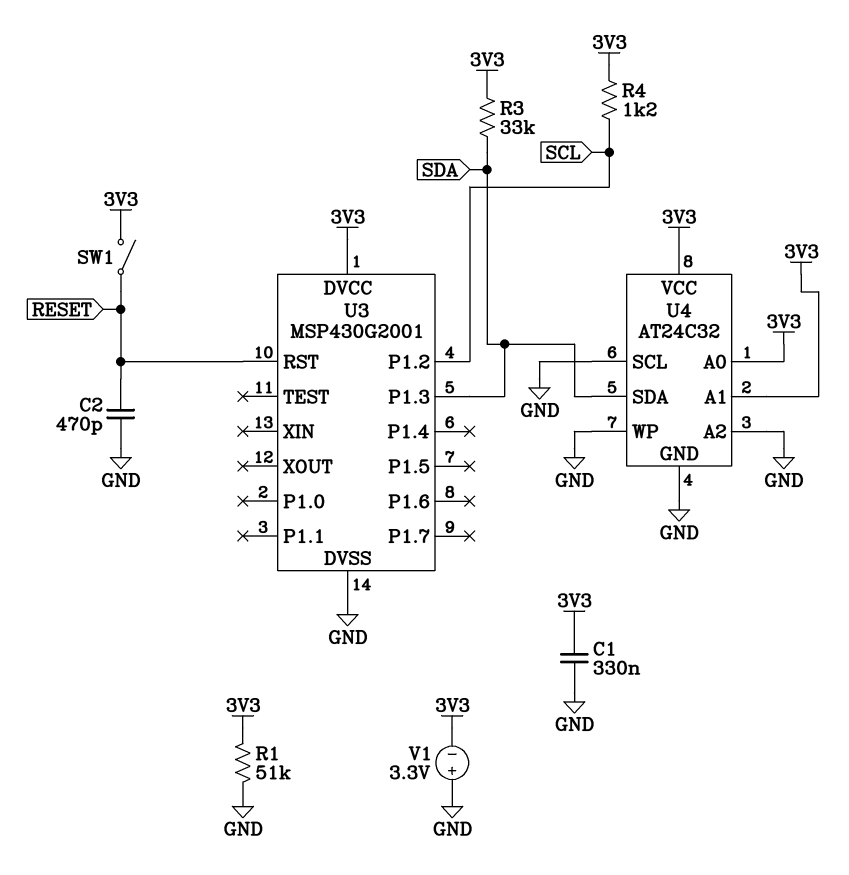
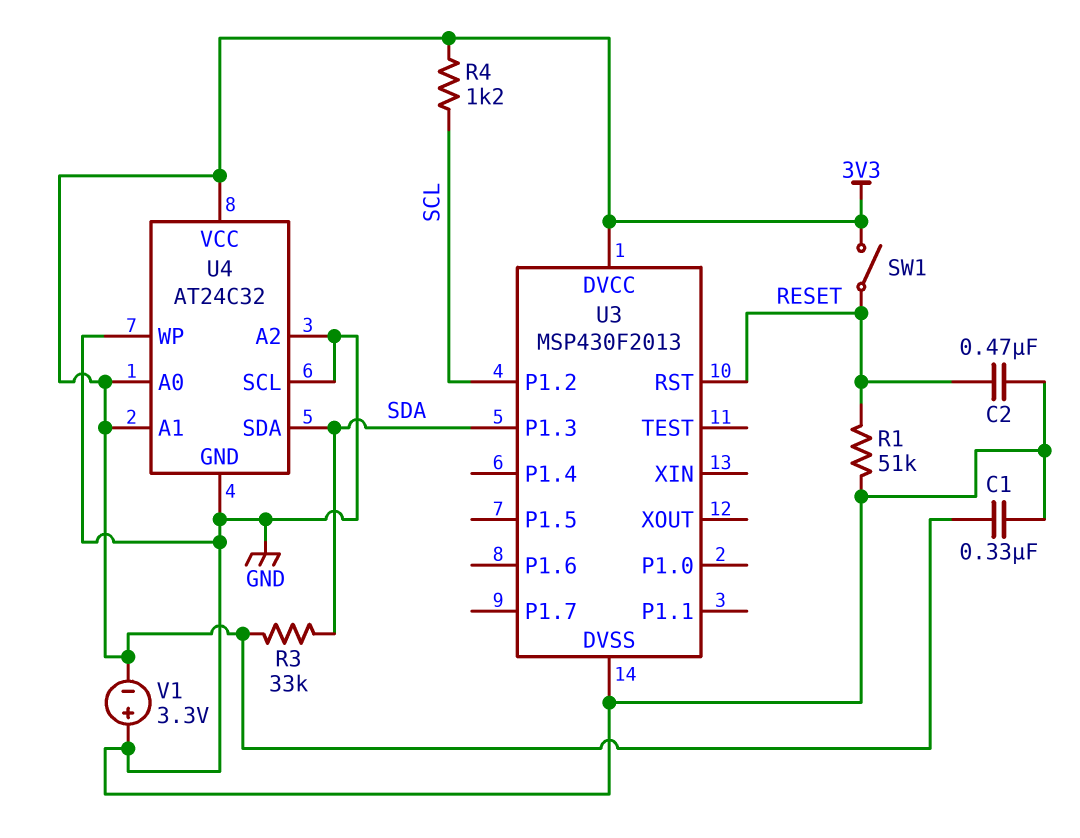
C2: 470pF (GND, RESET) -> 470nF (GND, RESET)
R1: 51k (3V3, GND) -> 51k (GND, RESET)
U3: MSP430G2001 -> MSP430F2013

